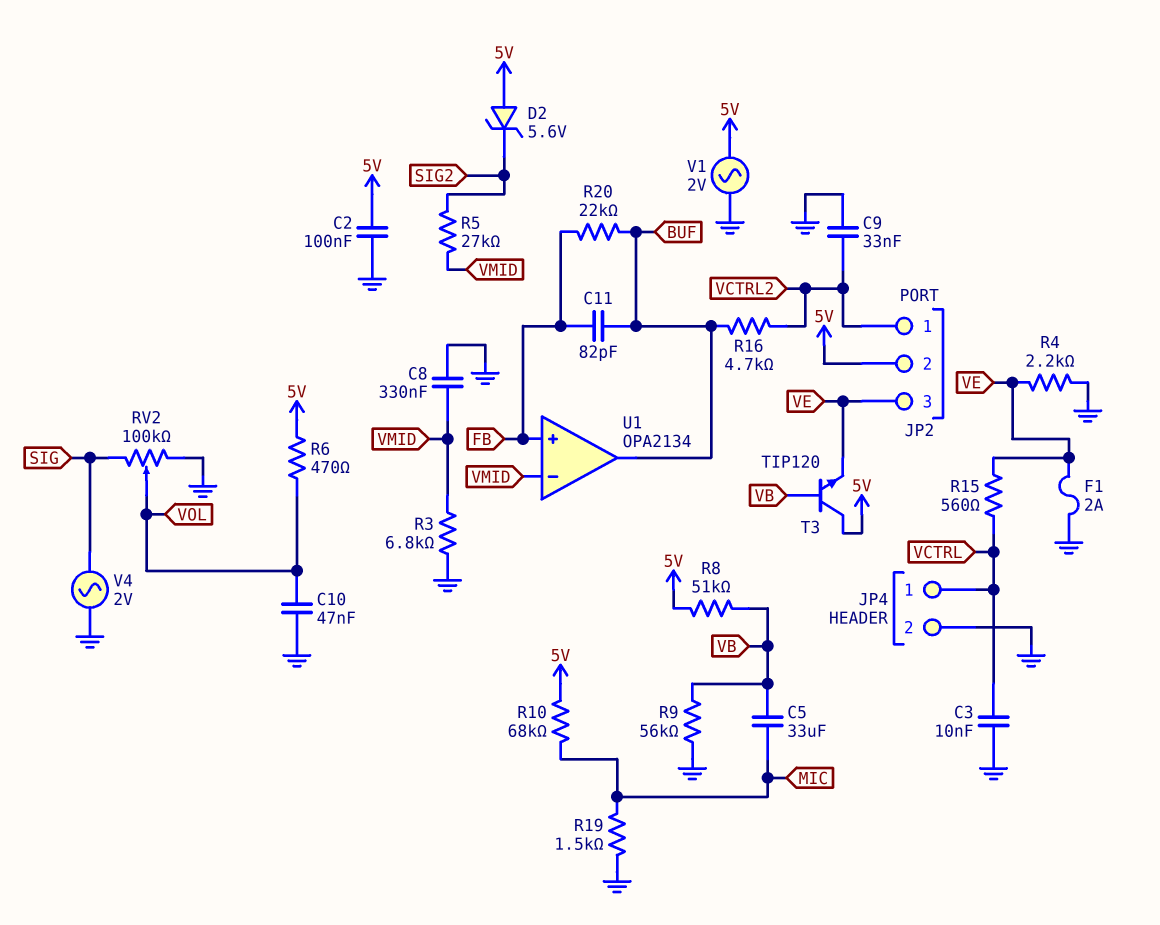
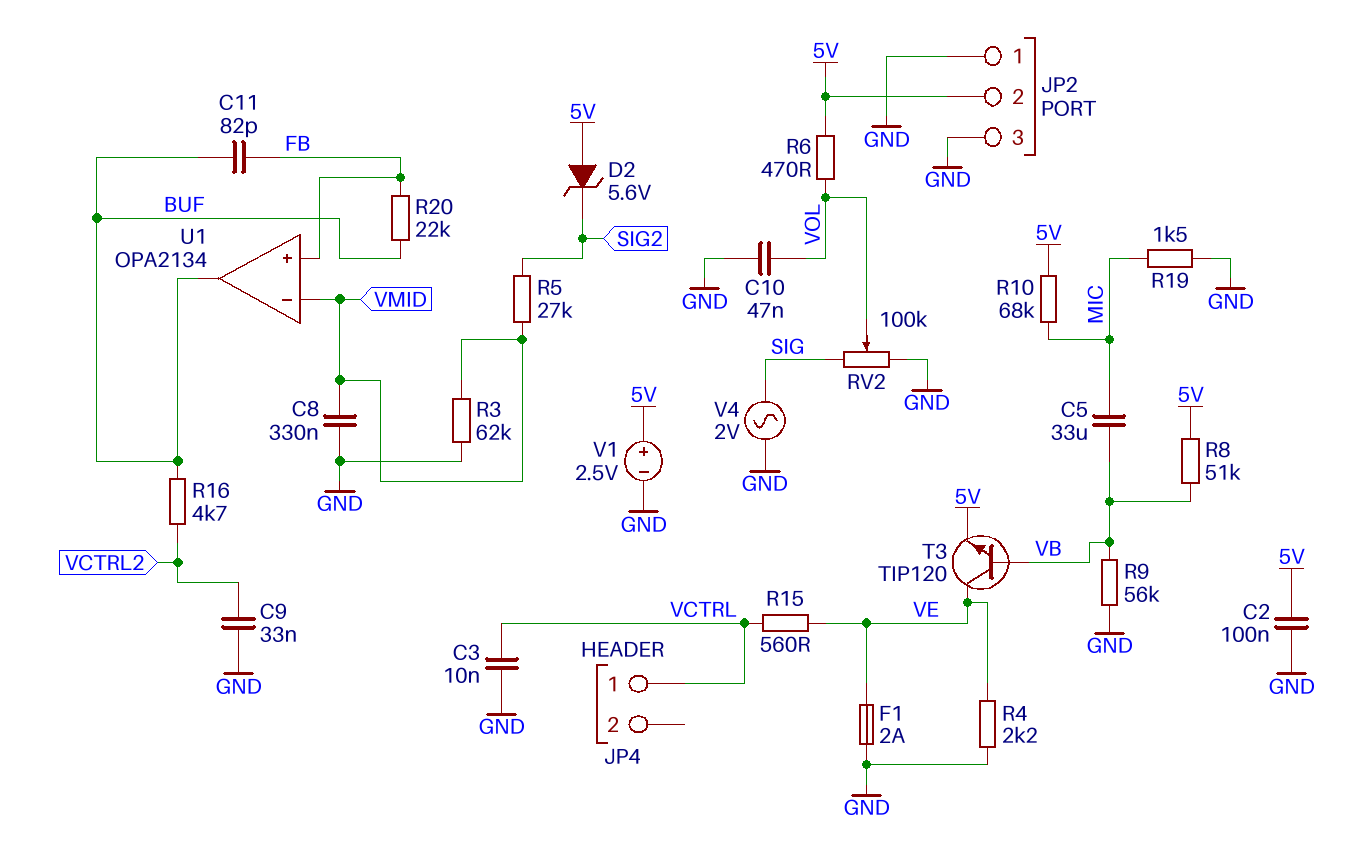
JP2 pin 1: VCTRL2 -> GND
JP2 pin 3: VE -> GND
JP4 pin 2: GND -> none
R3: 6.8k (GND, VMID) -> 62k (GND, VMID)
T3: NPN TIP120 (B VB, C 5V, E VE) -> NPN TIP120 (B VB, C VE, E 5V)
V1: AC 2V (5V, GND) -> 2.5V (plus 5V, minus GND)

